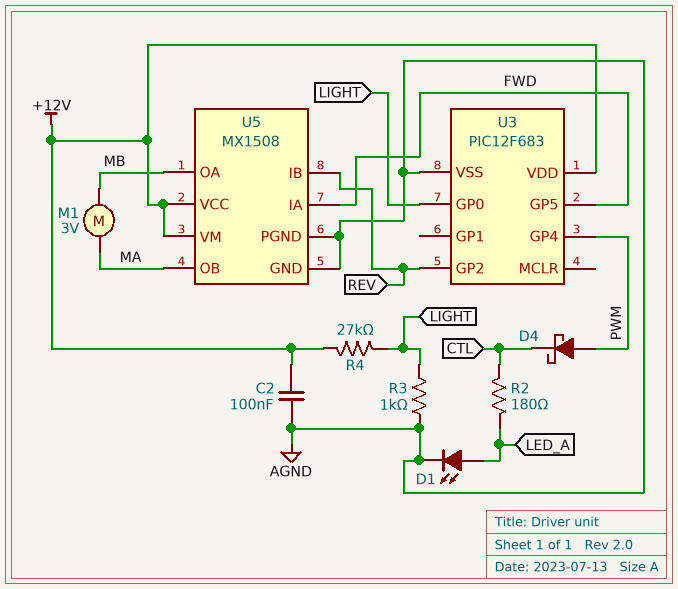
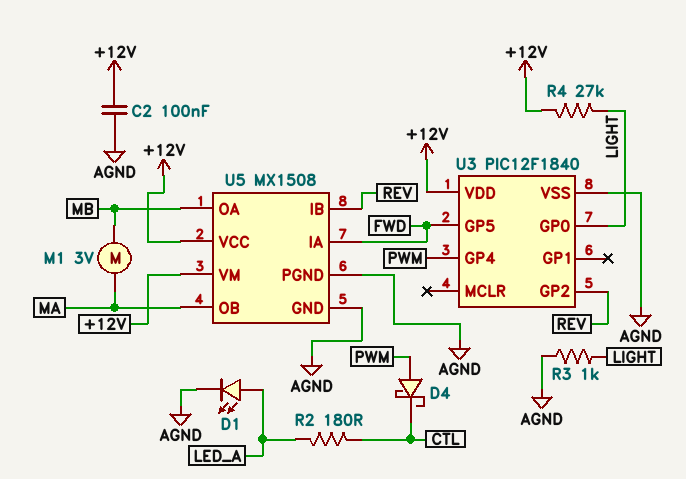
U3: PIC12F683 -> PIC12F1840

